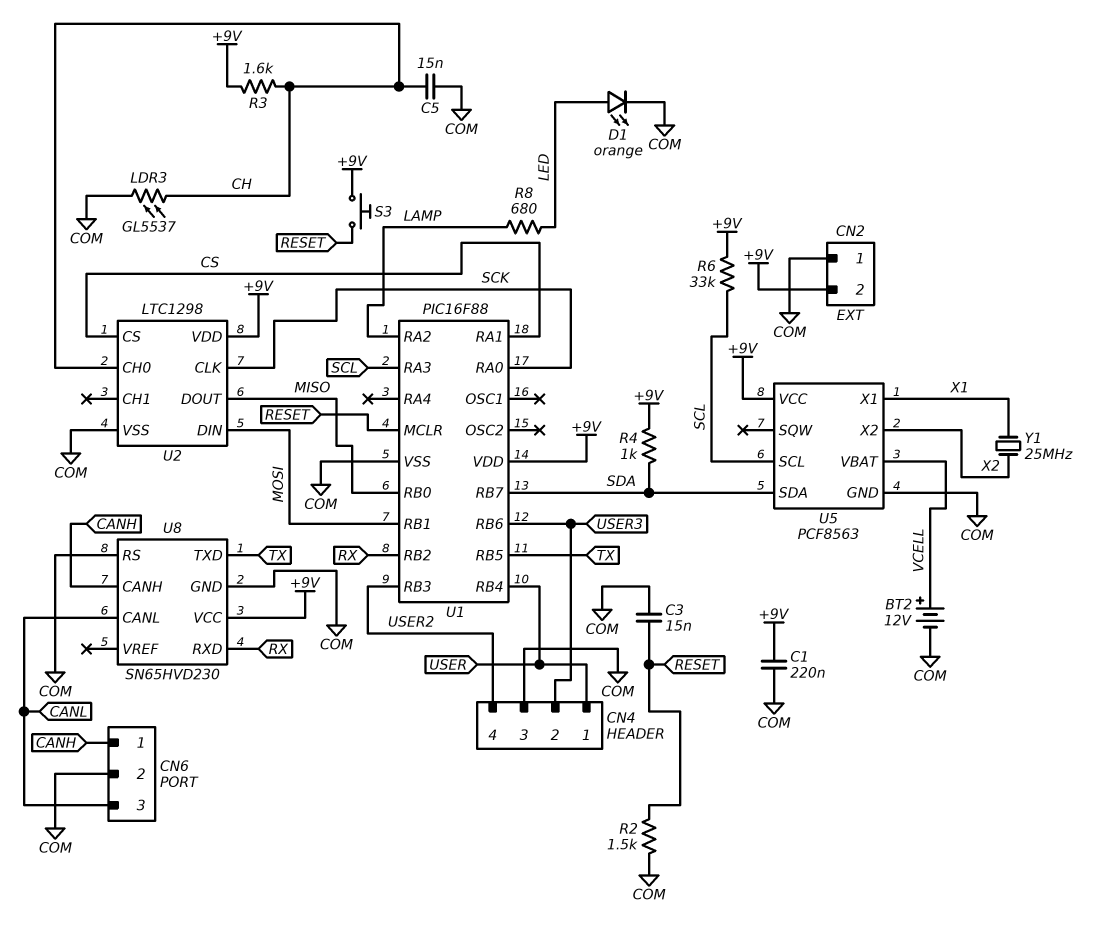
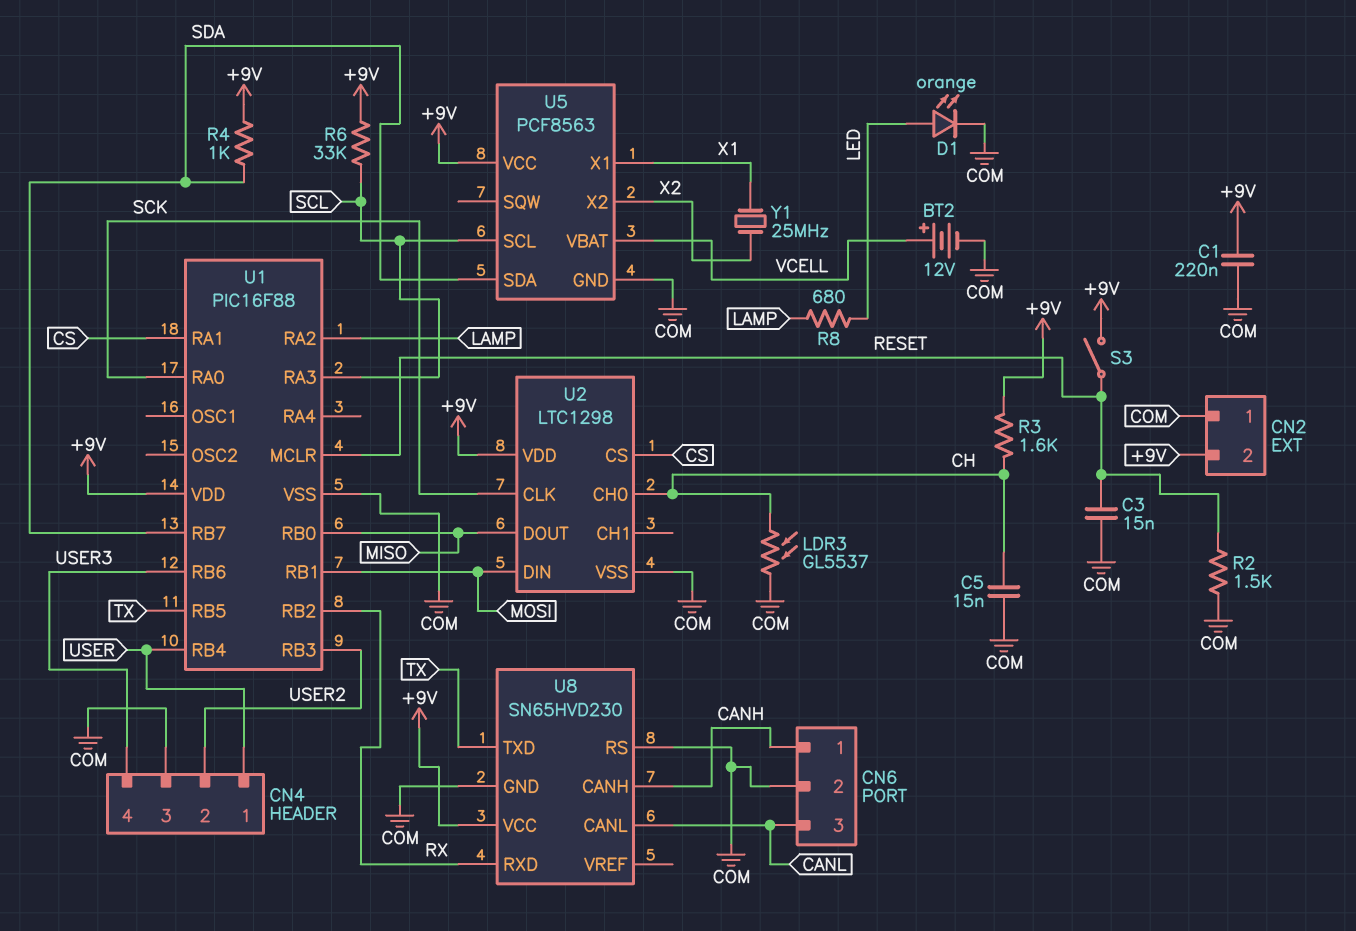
CN4 pin 2: USER3 -> USER2
CN4 pin 4: USER2 -> USER3
S3: button (+9V, RESET) -> switch (+9V, RESET)

